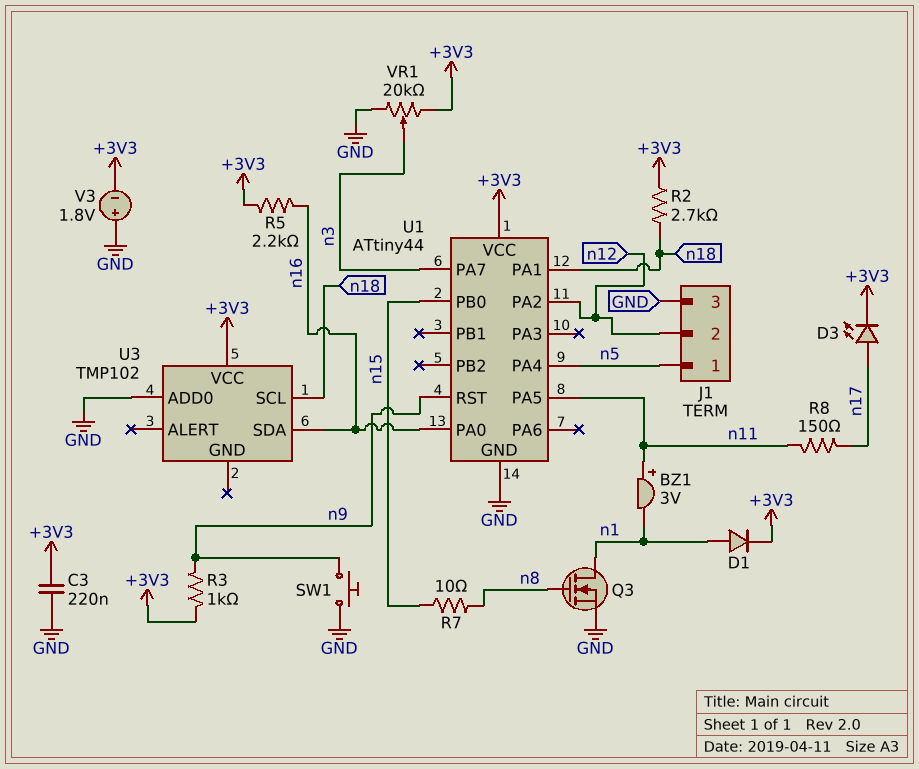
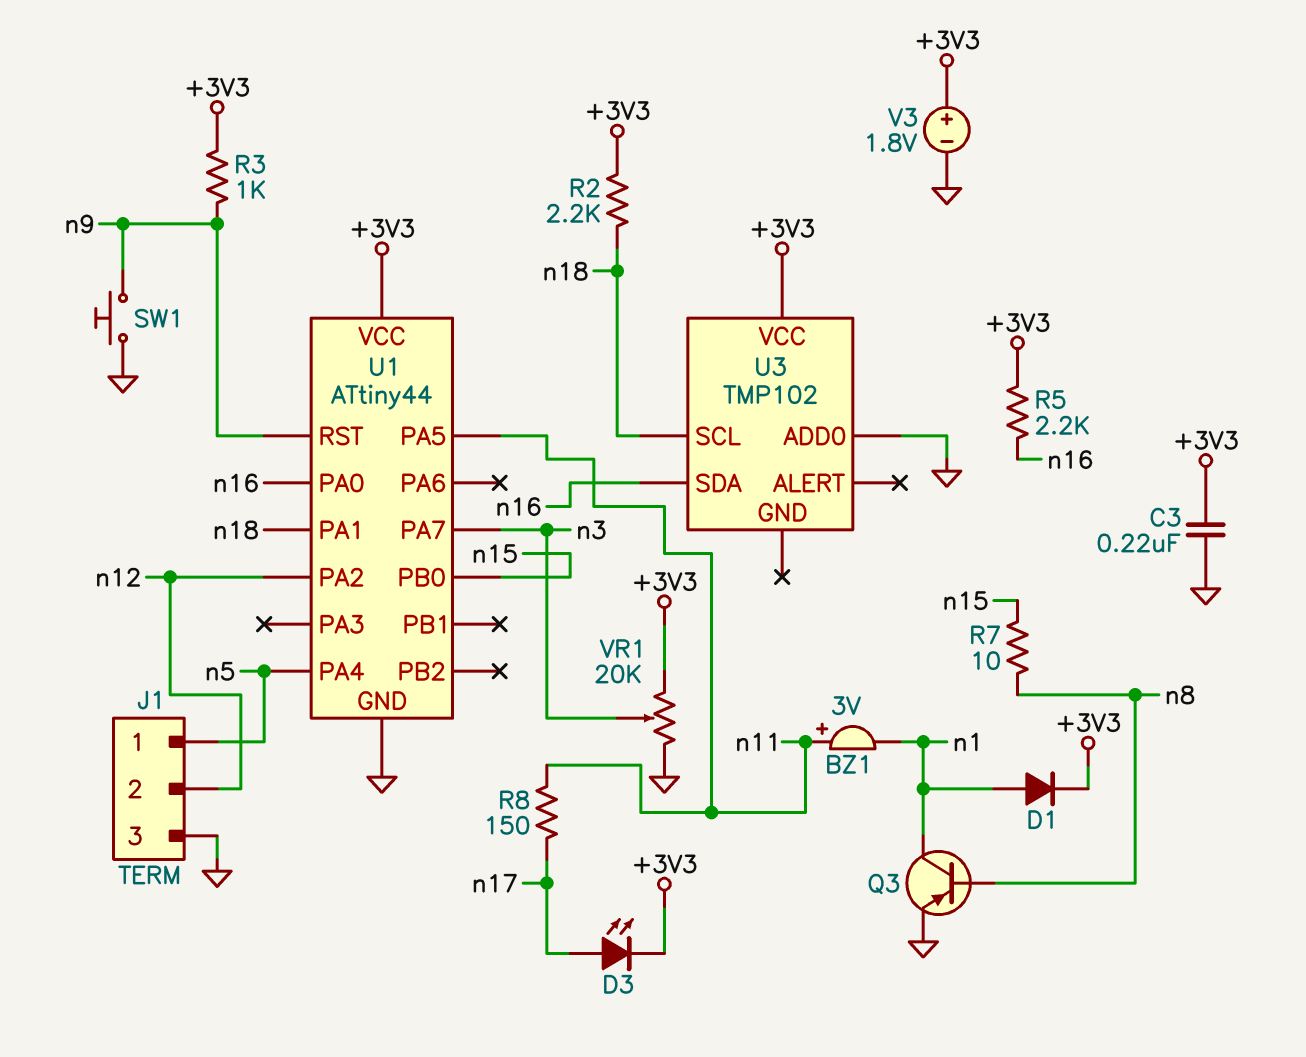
Q3: NMOS (G n8, D n1, S GND) -> PNP (B n8, C n1, E GND)
R2: 2.7k (+3V3, n18) -> 2.2k (+3V3, n18)
V3: 1.8V (plus GND, minus +3V3) -> 1.8V (plus +3V3, minus GND)

